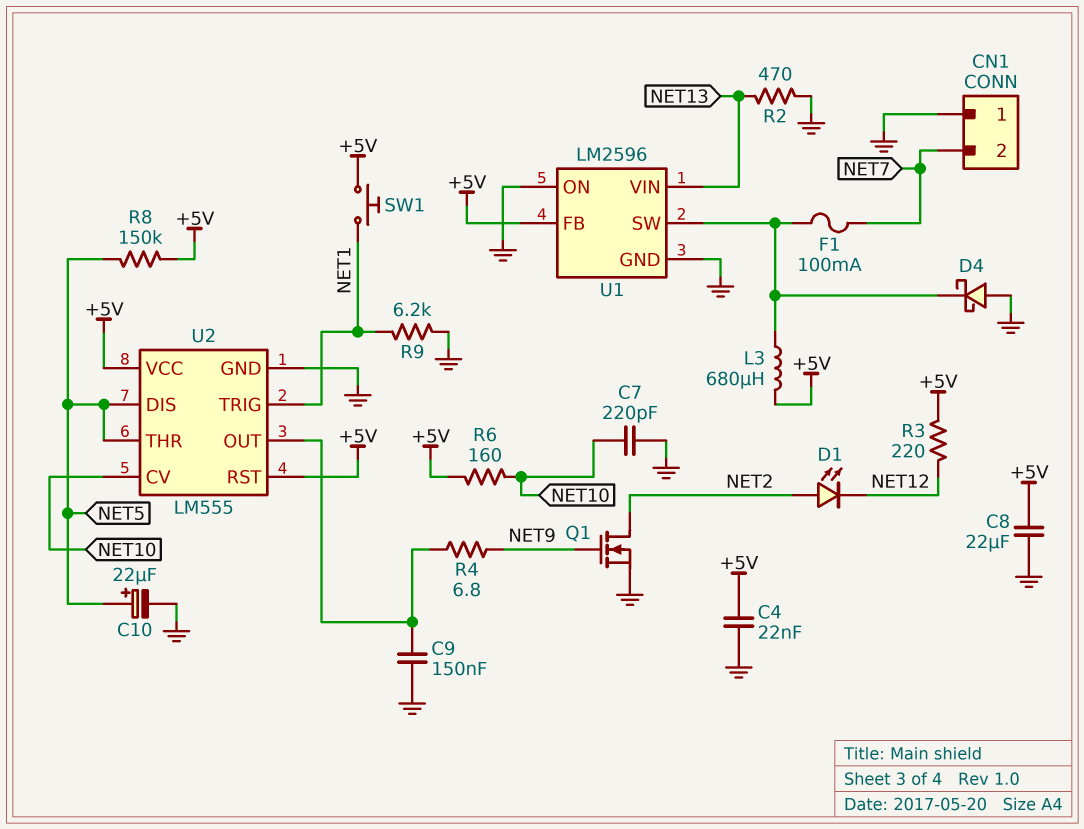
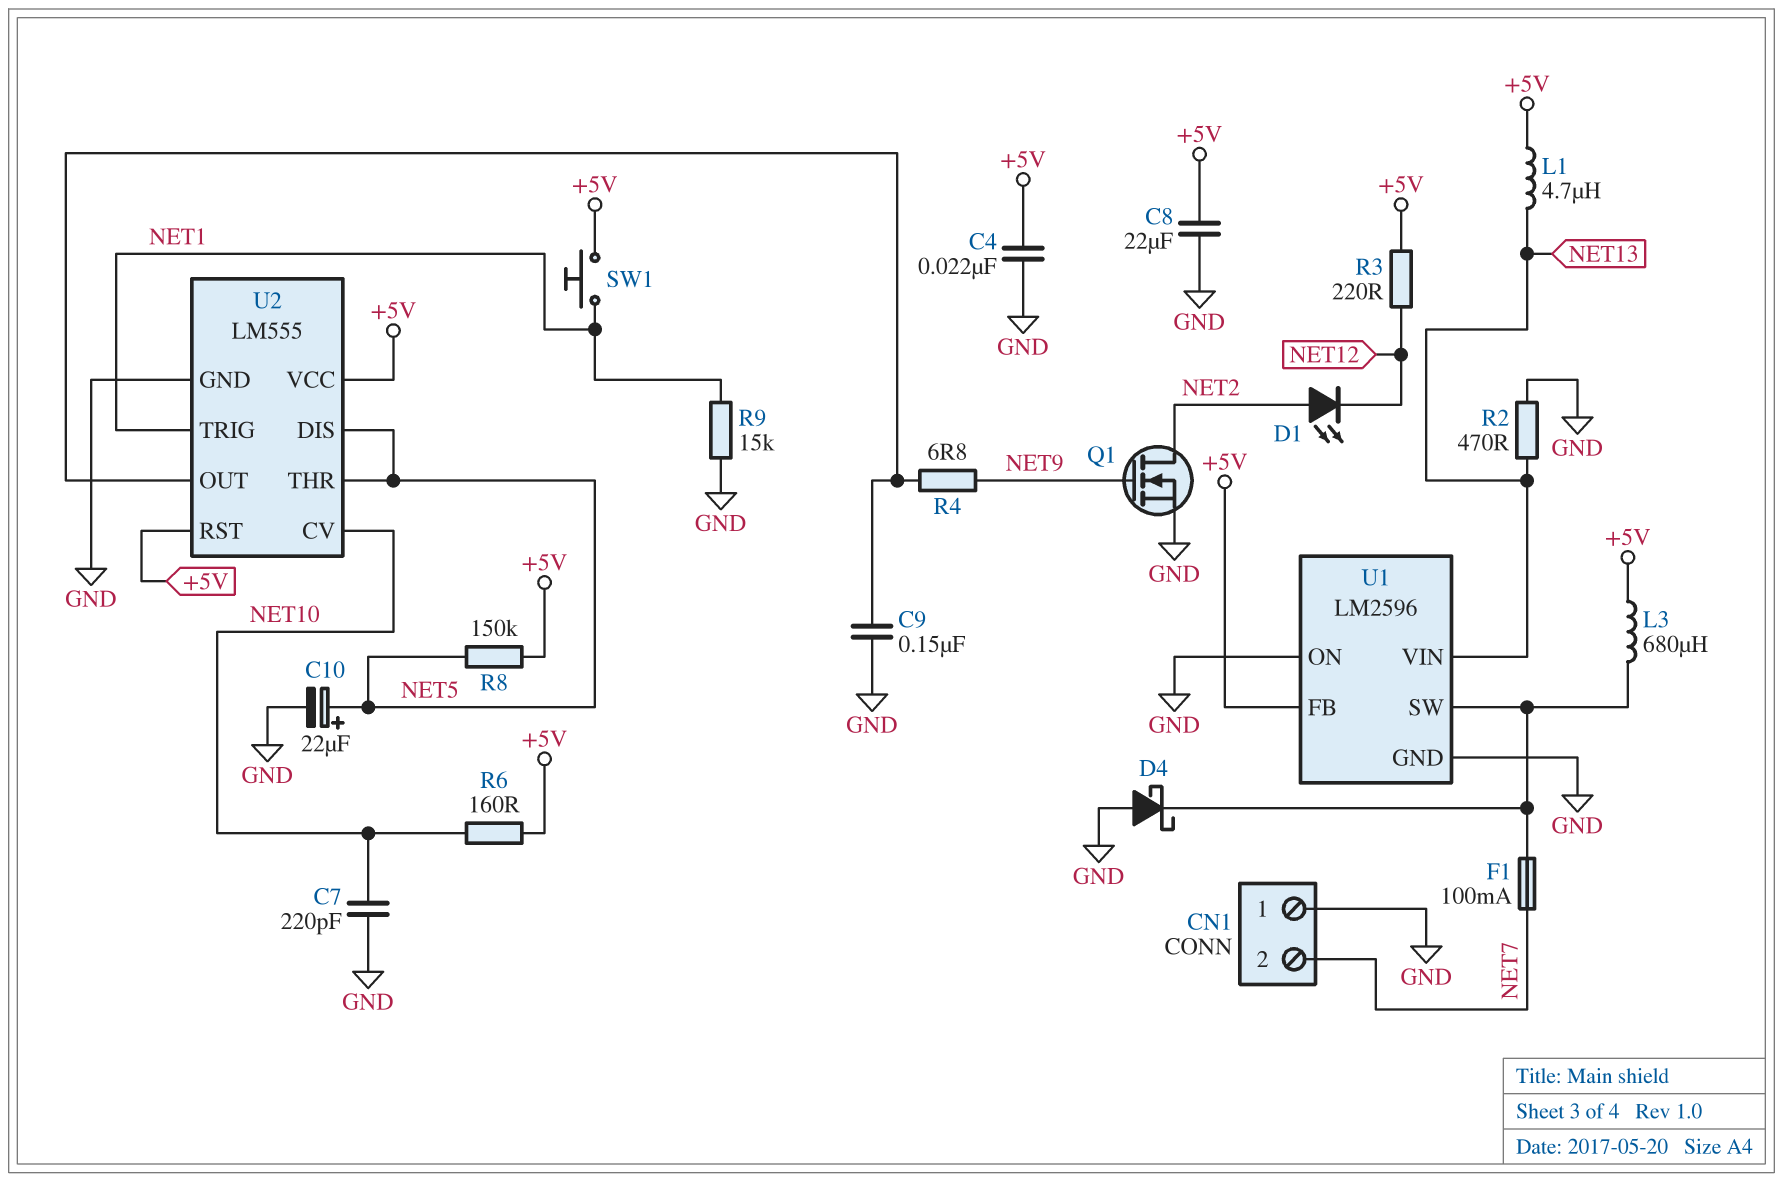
L1: none -> 4.7uH (+5V, NET13)
R9: 6.2k (GND, NET1) -> 15k (GND, NET1)

